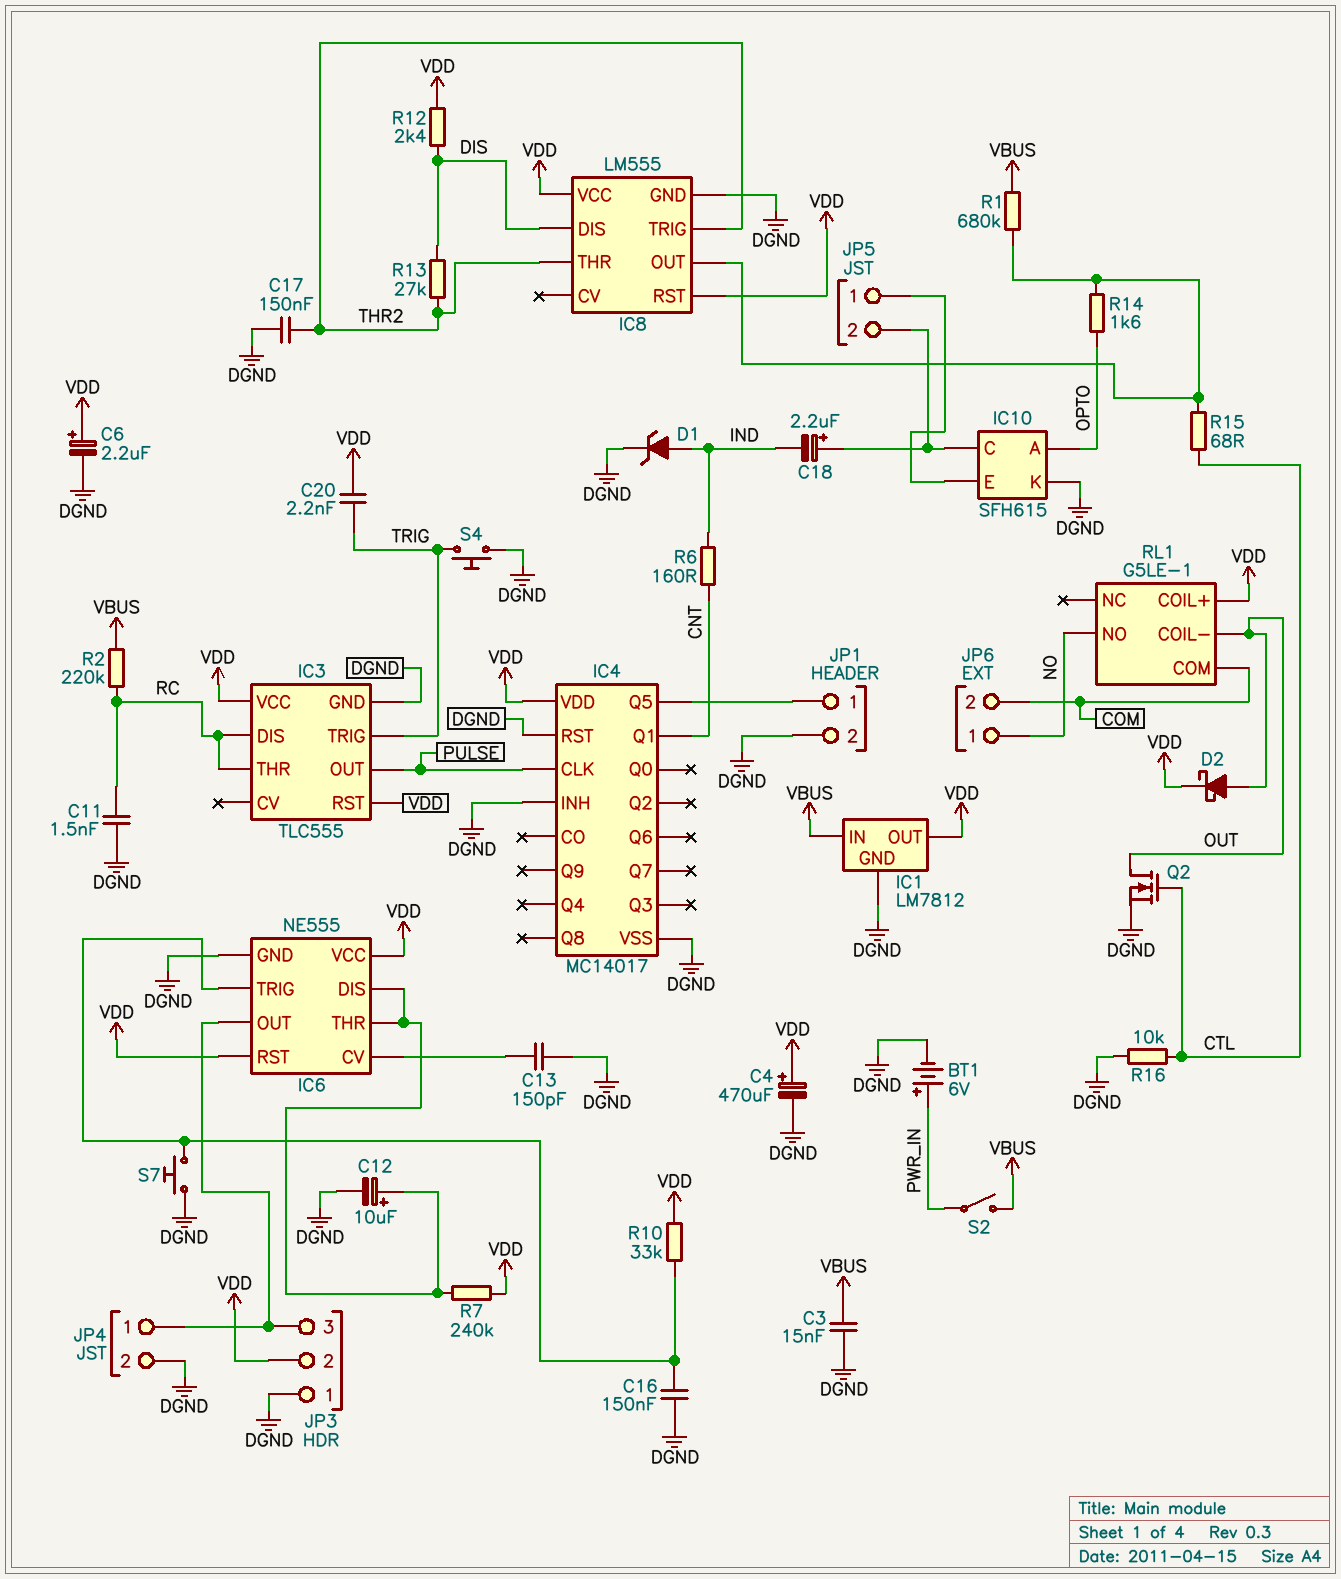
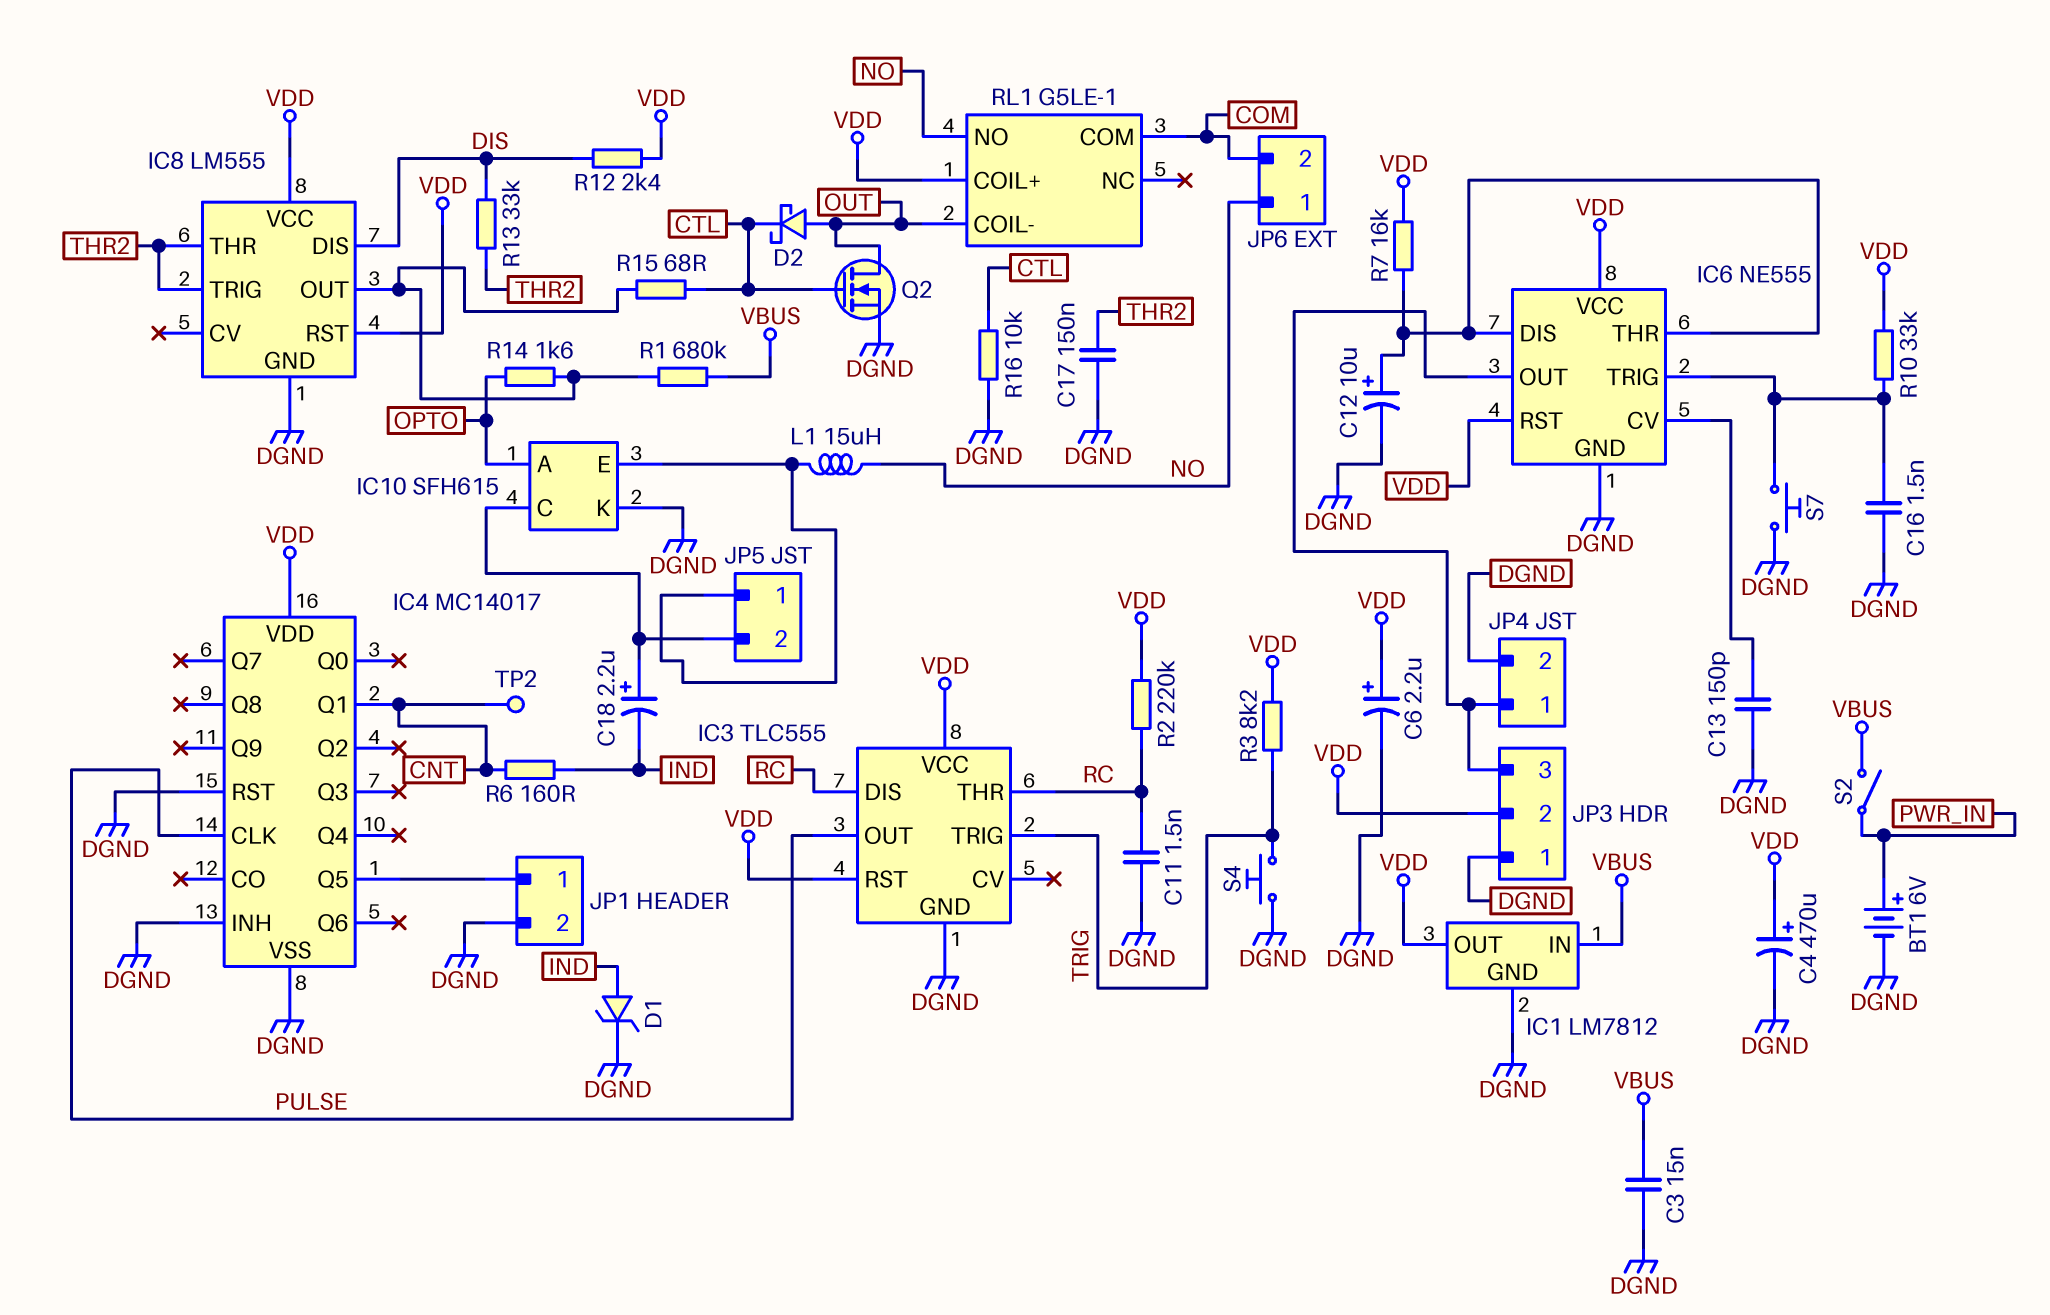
C16: 150nF (DGND, IC6/TRIG) -> 1.5nF (DGND, IC6/TRIG)
C20: 2.2nF (TRIG, VDD) -> none
D2: schottky (A OUT, K VDD) -> schottky (A OUT, K CTL)
L1: none -> 15uH (IC10/E, NO)
R2: 220k (RC, VBUS) -> 220k (RC, VDD)
R3: none -> 8.2k (TRIG, VDD)
R7: 240k (IC6/DIS, VDD) -> 16k (IC6/DIS, VDD)
R13: 27k (DIS, THR2) -> 33k (DIS, THR2)
TP2: none -> test point (CNT)

